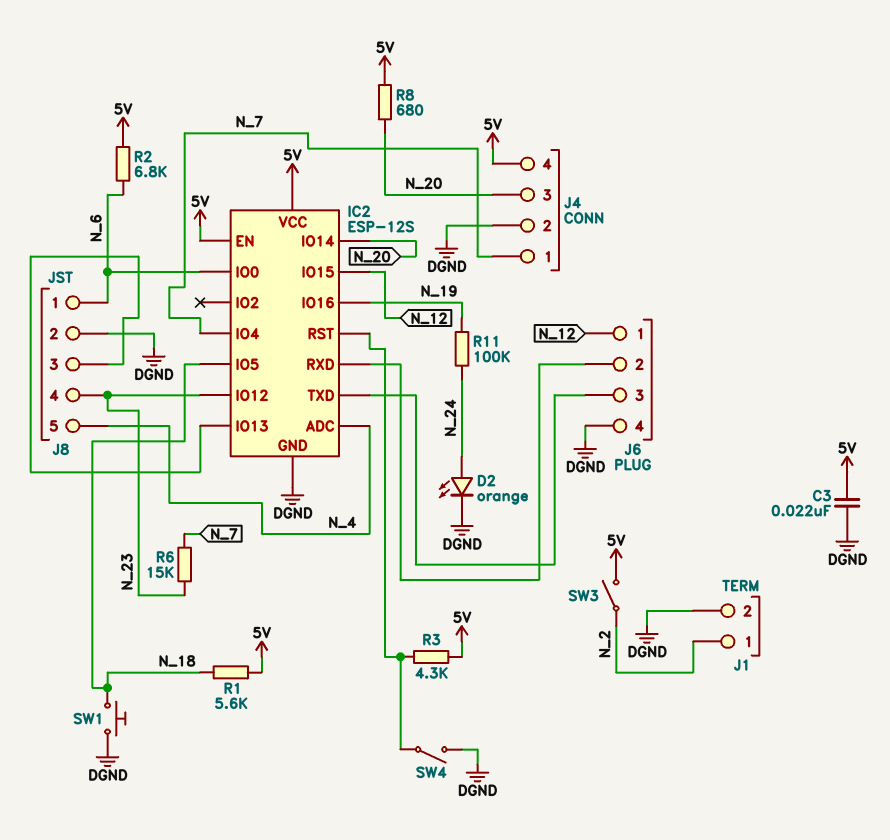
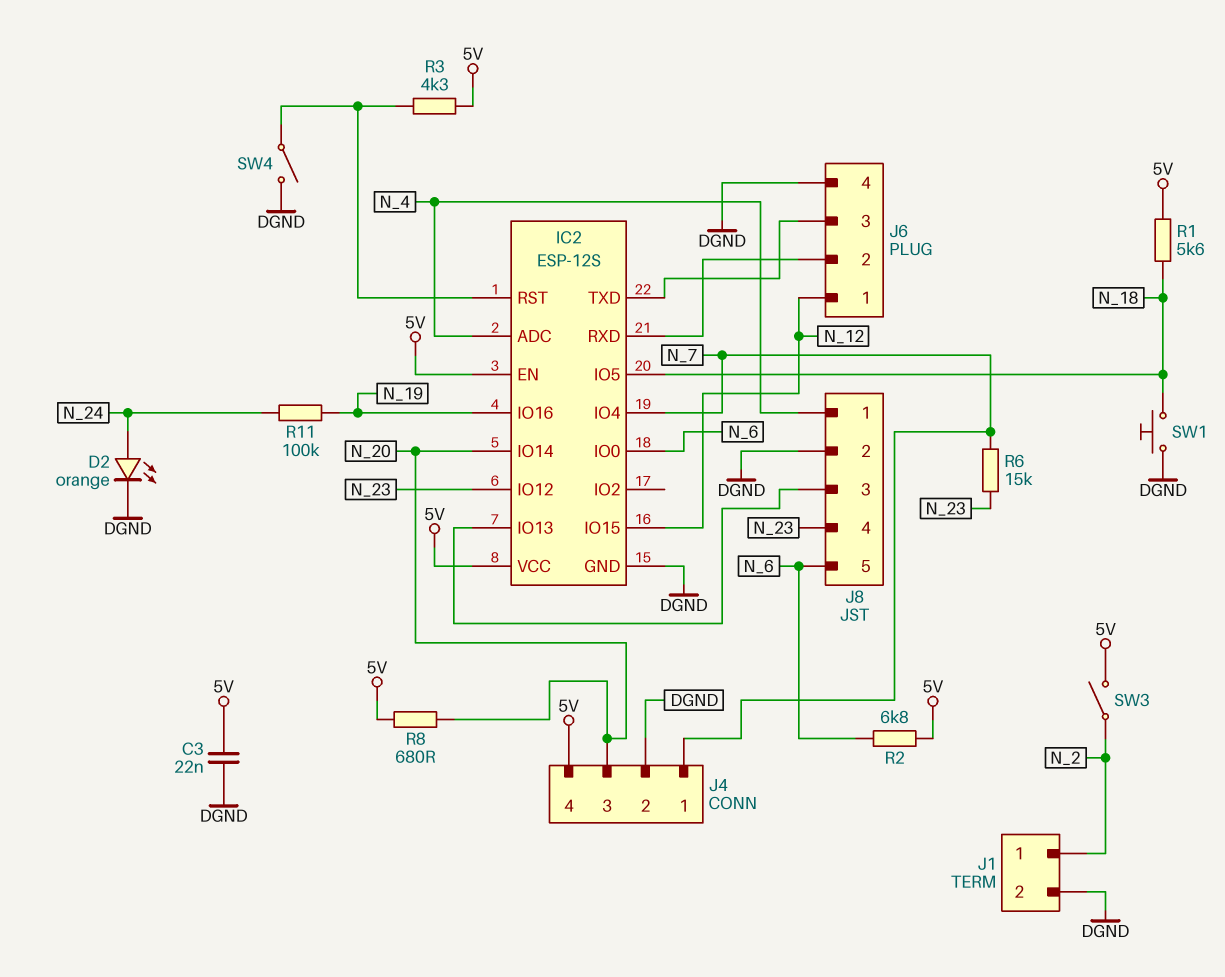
J8 pin 1: N_6 -> N_4
J8 pin 5: N_4 -> N_6

